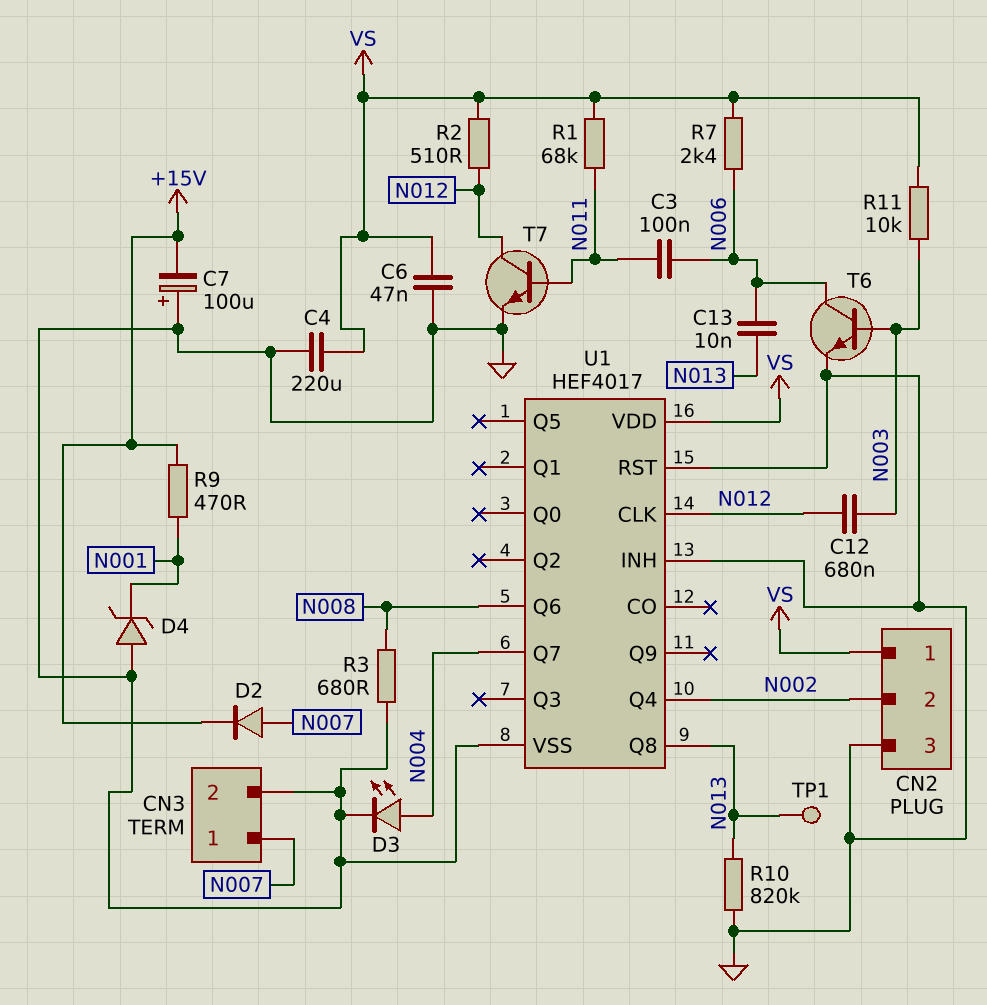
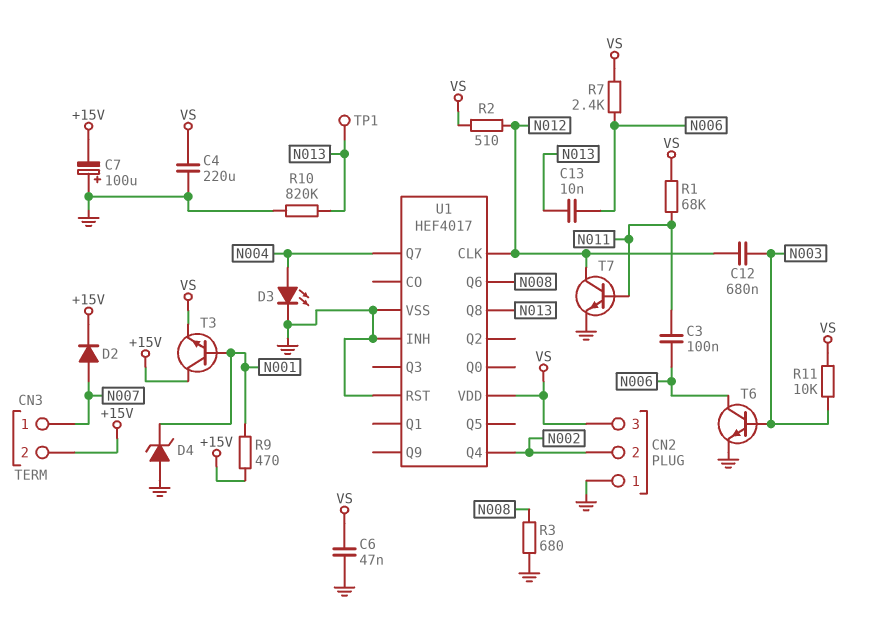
CN2 pin 1: VS -> GND
CN2 pin 3: GND -> VS
CN3 pin 2: GND -> +15V
T3: none -> NPN (B N001, C +15V, E VS)

